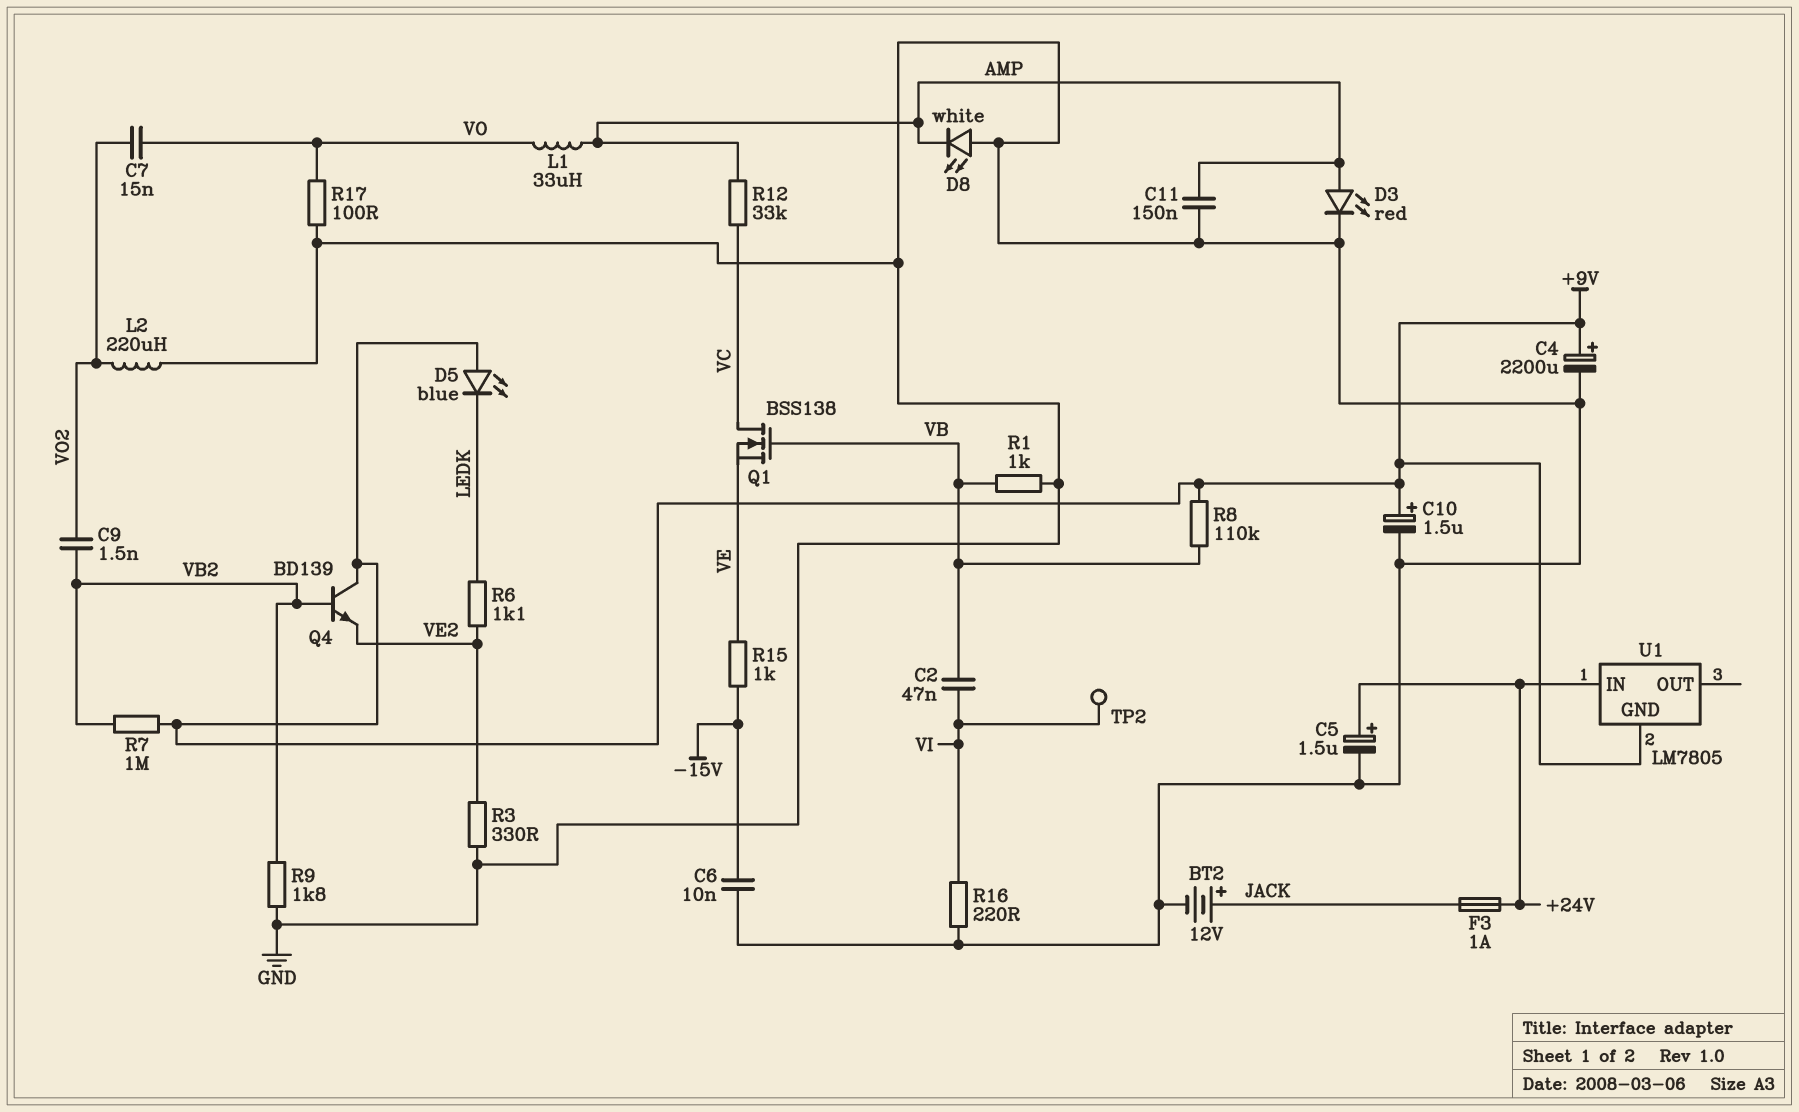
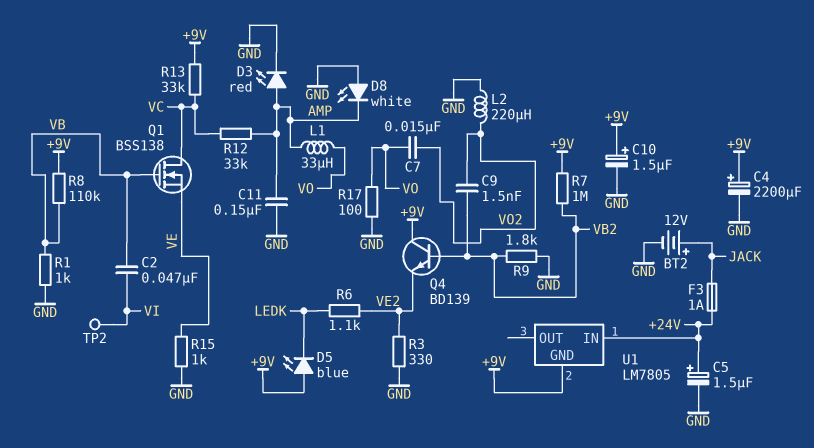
C6: 10nF (-15V, GND) -> none
R13: none -> 33k (+9V, VC)
R15: 1k (-15V, VE) -> 1k (GND, VE)
R16: 220 (GND, VI) -> none

